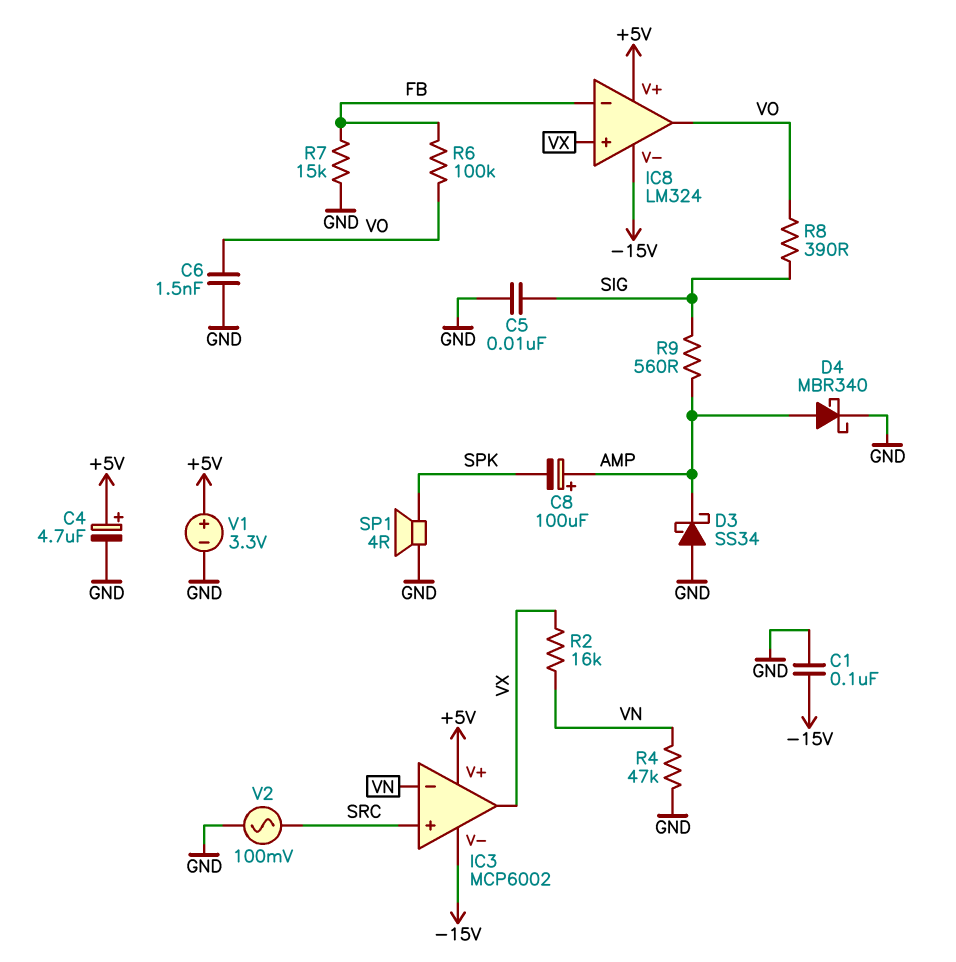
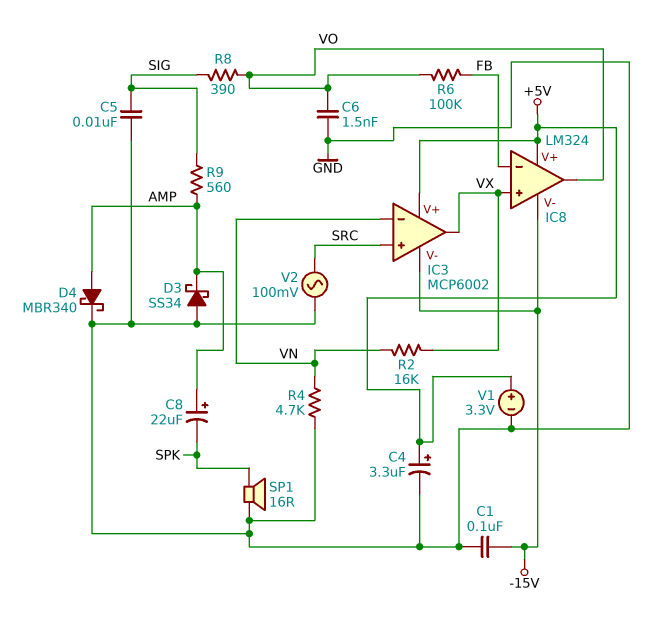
C4: 4.7uF (plus +5V, minus GND) -> 3.3uF (plus +5V, minus GND)
C8: 100uF (plus AMP, minus SPK) -> 22uF (plus AMP, minus SPK)
R4: 47k (GND, VN) -> 4.7k (GND, VN)
R7: 15k (FB, GND) -> none
SP1: speaker 4R (GND, SPK) -> speaker 16R (GND, SPK)

